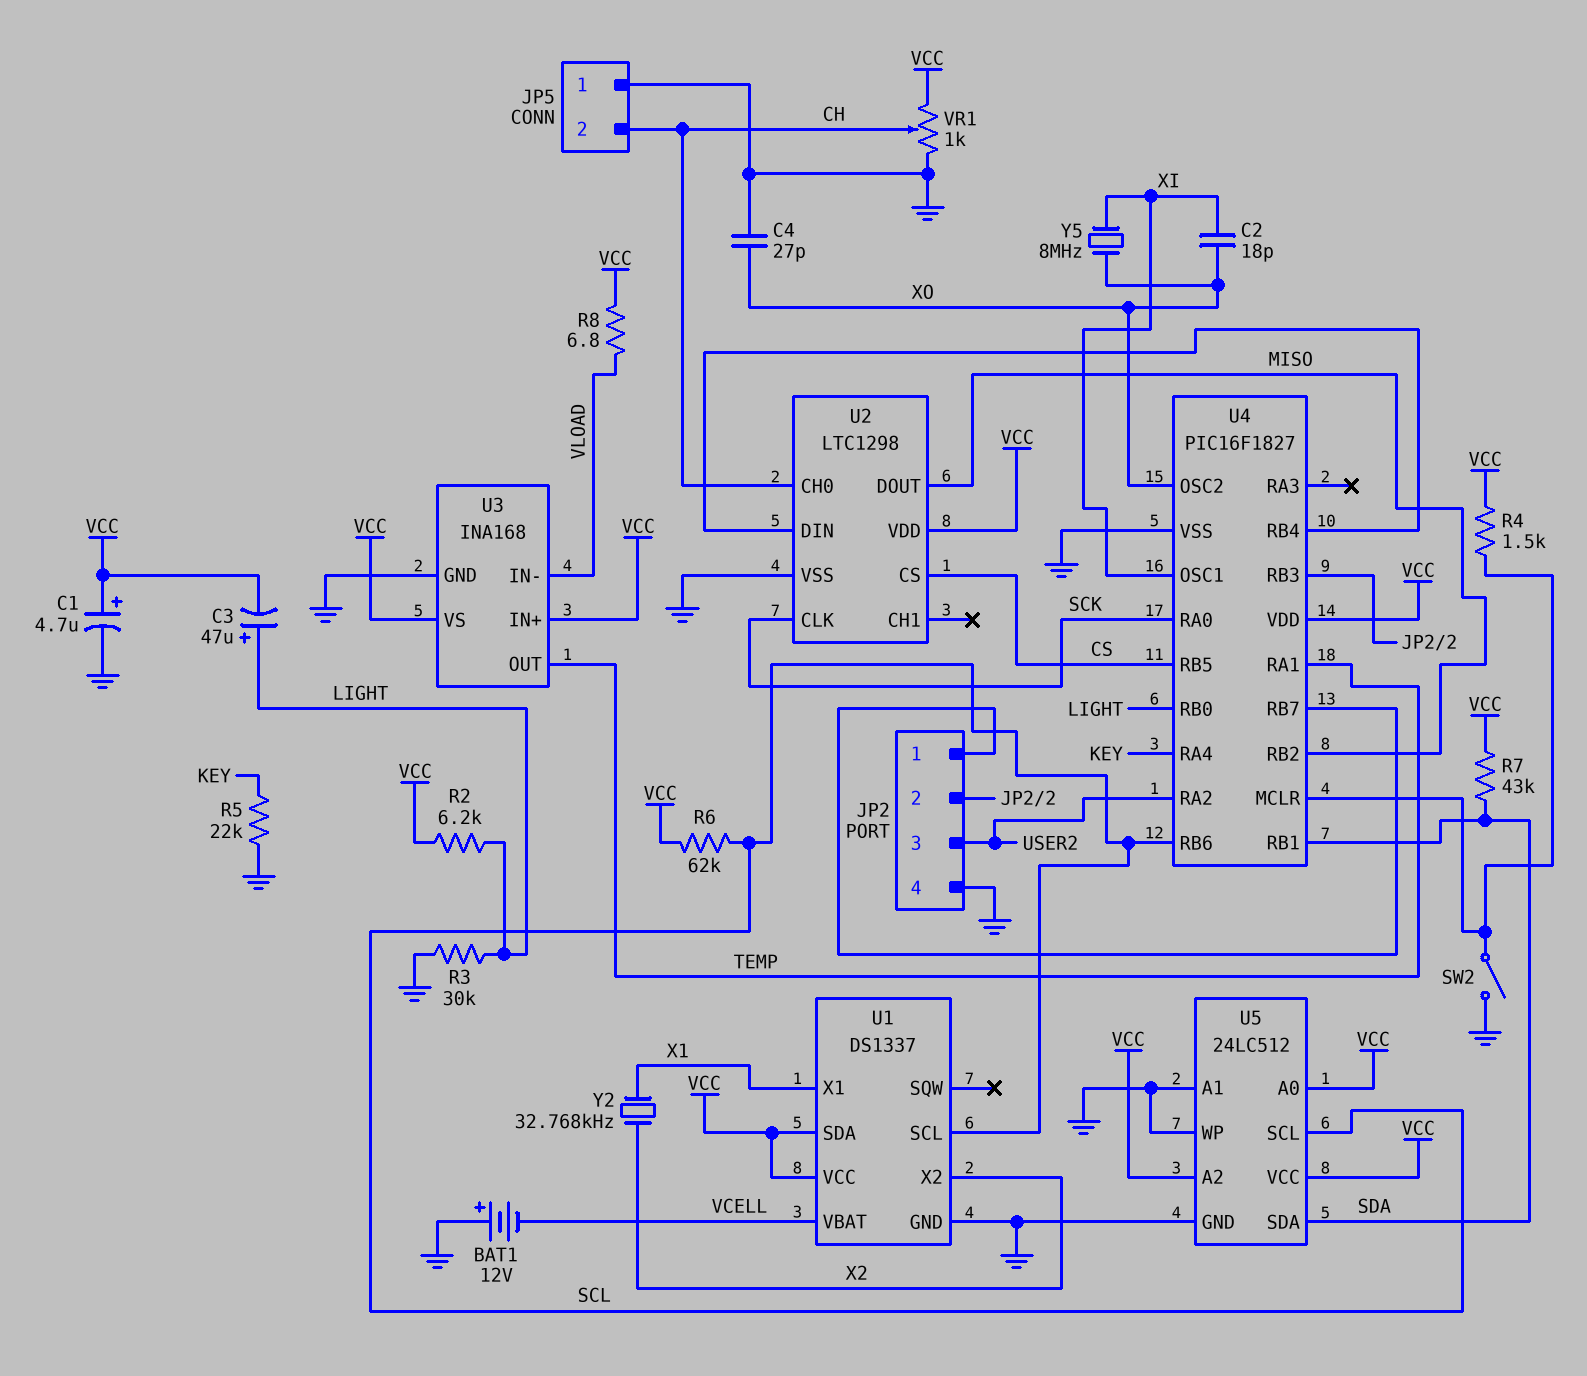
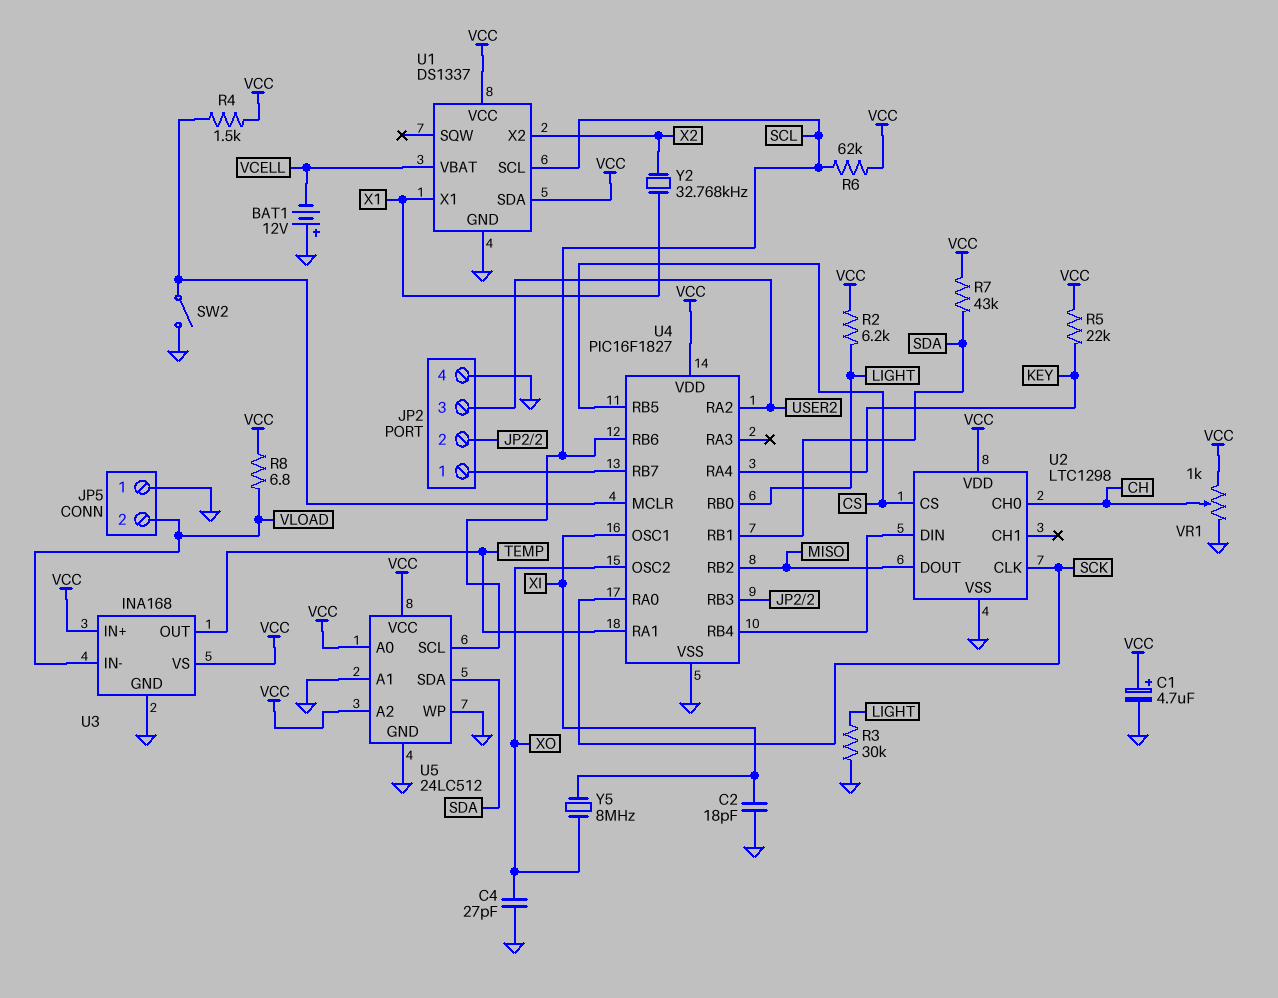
C2: 18pF (XI, XO) -> 18pF (GND, XI)
C3: 47uF (plus LIGHT, minus VCC) -> none
JP5 pin 2: CH -> VLOAD
R5: 22k (GND, KEY) -> 22k (KEY, VCC)

